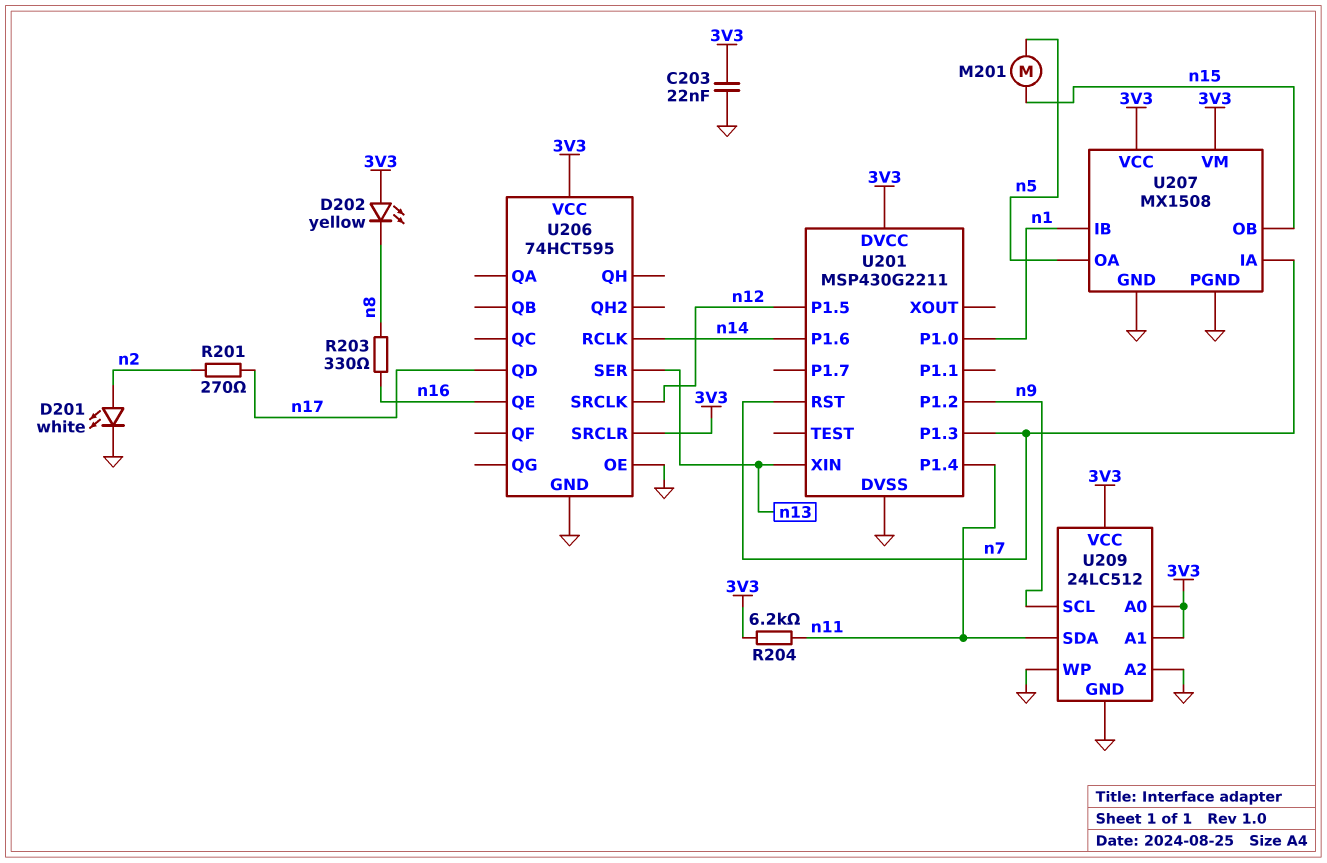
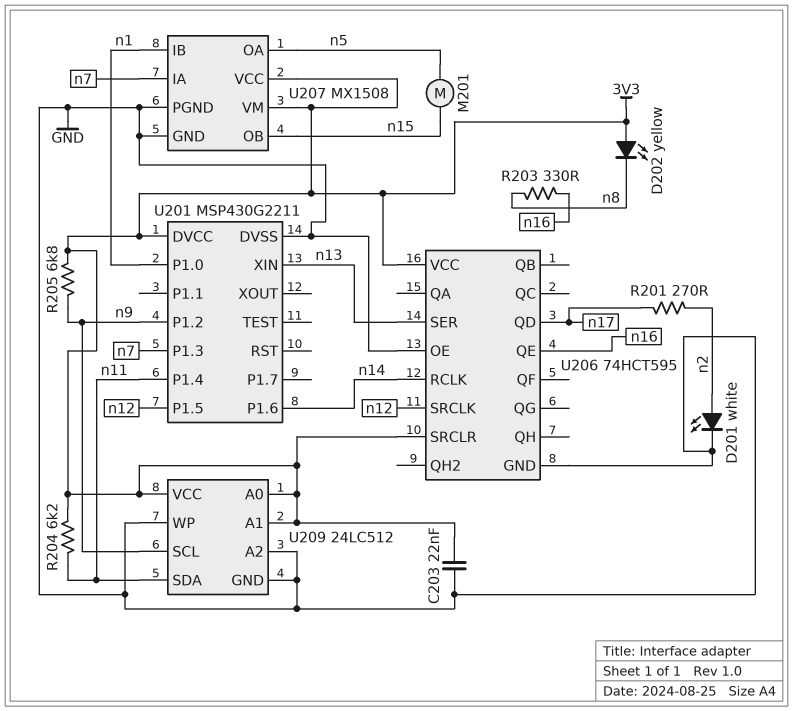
R205: none -> 6.8k (3V3, n9)
U201 pin RST: n7 -> none

